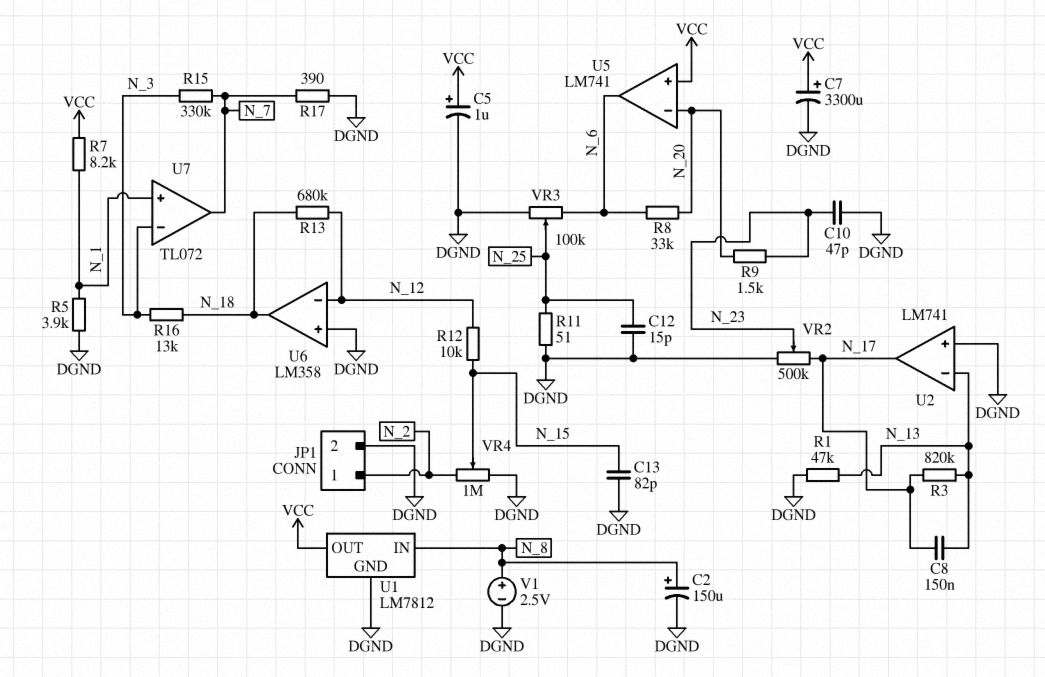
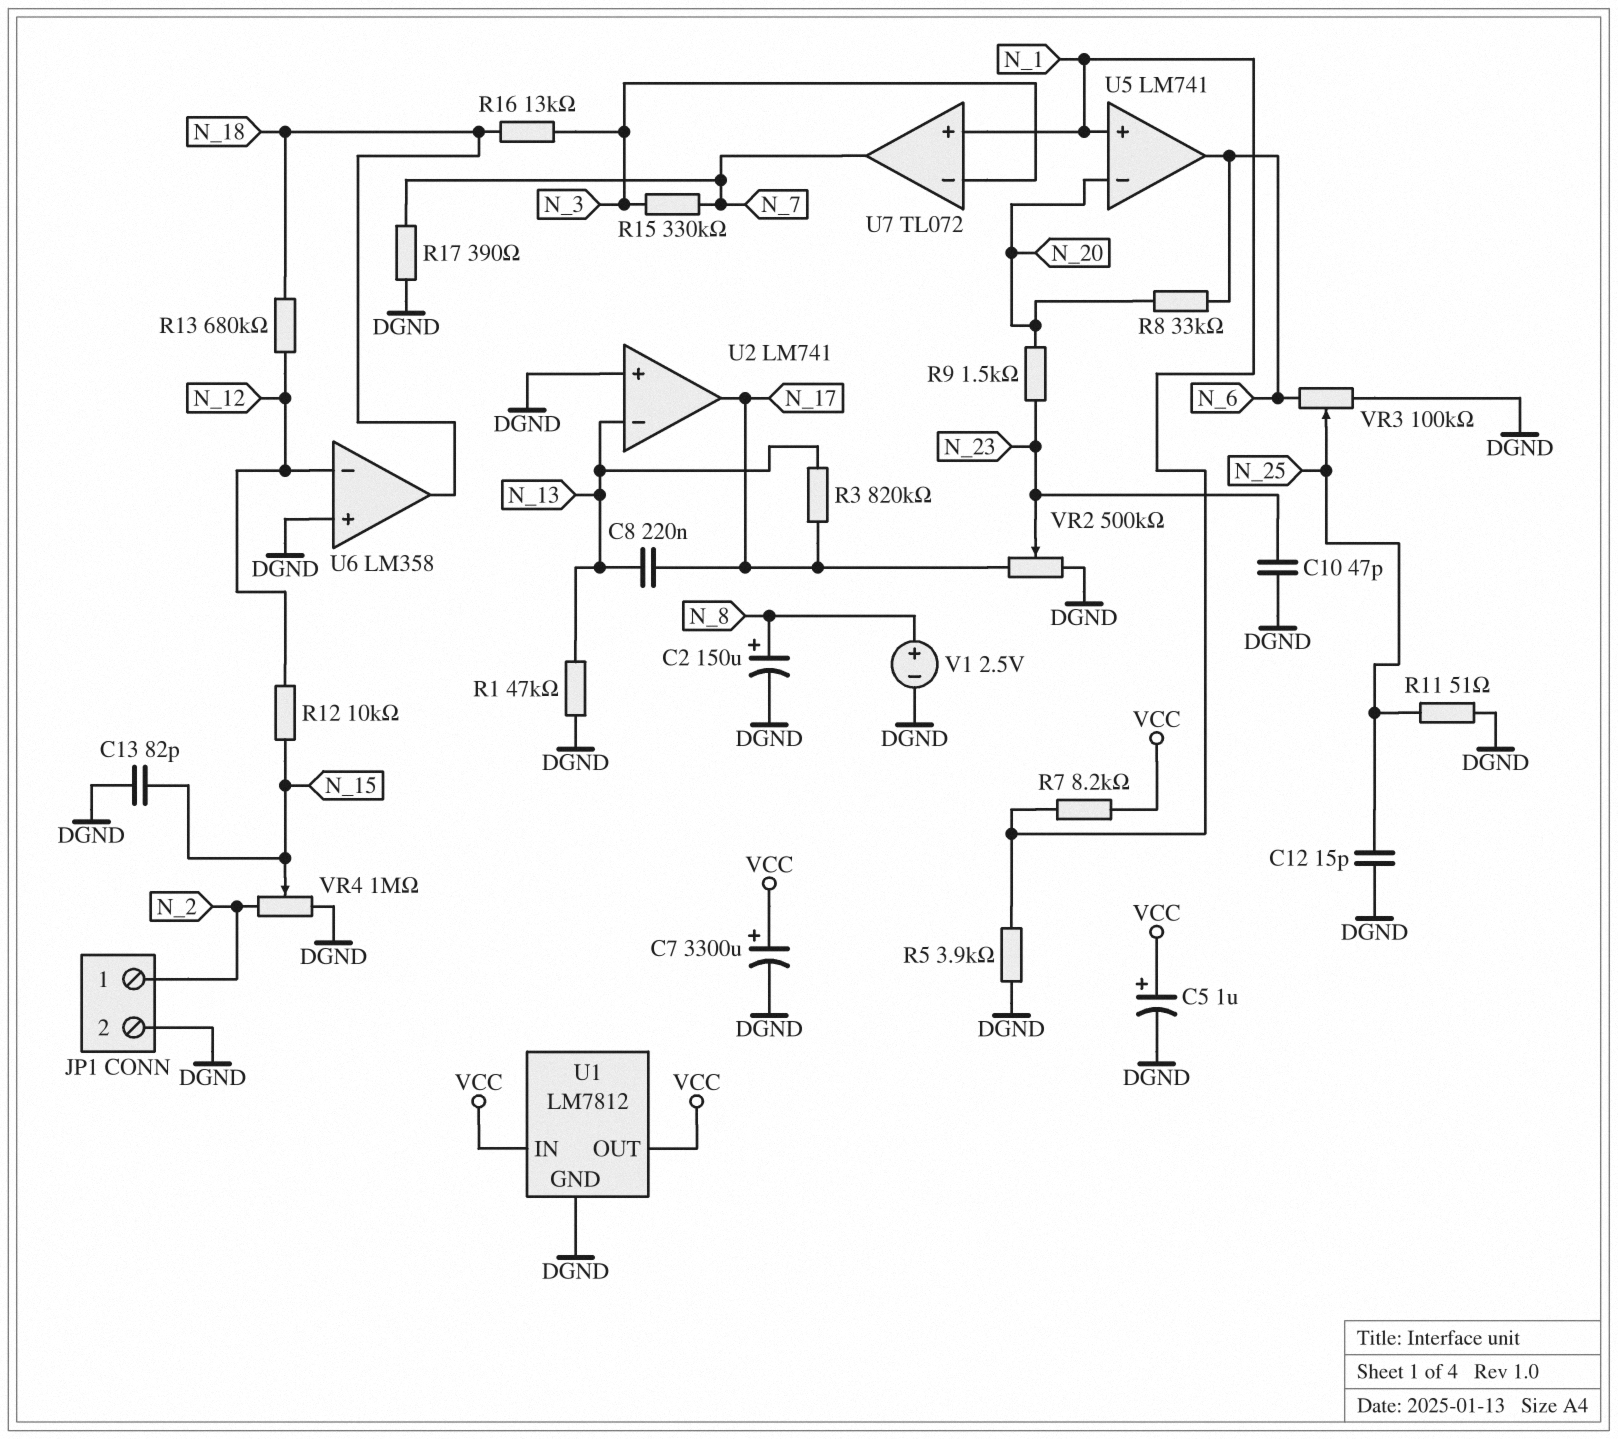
C8: 150nF (N_13, N_17) -> 220nF (N_13, N_17)
U1 pin IN: N_8 -> VCC
U5 pin in+: VCC -> N_1

